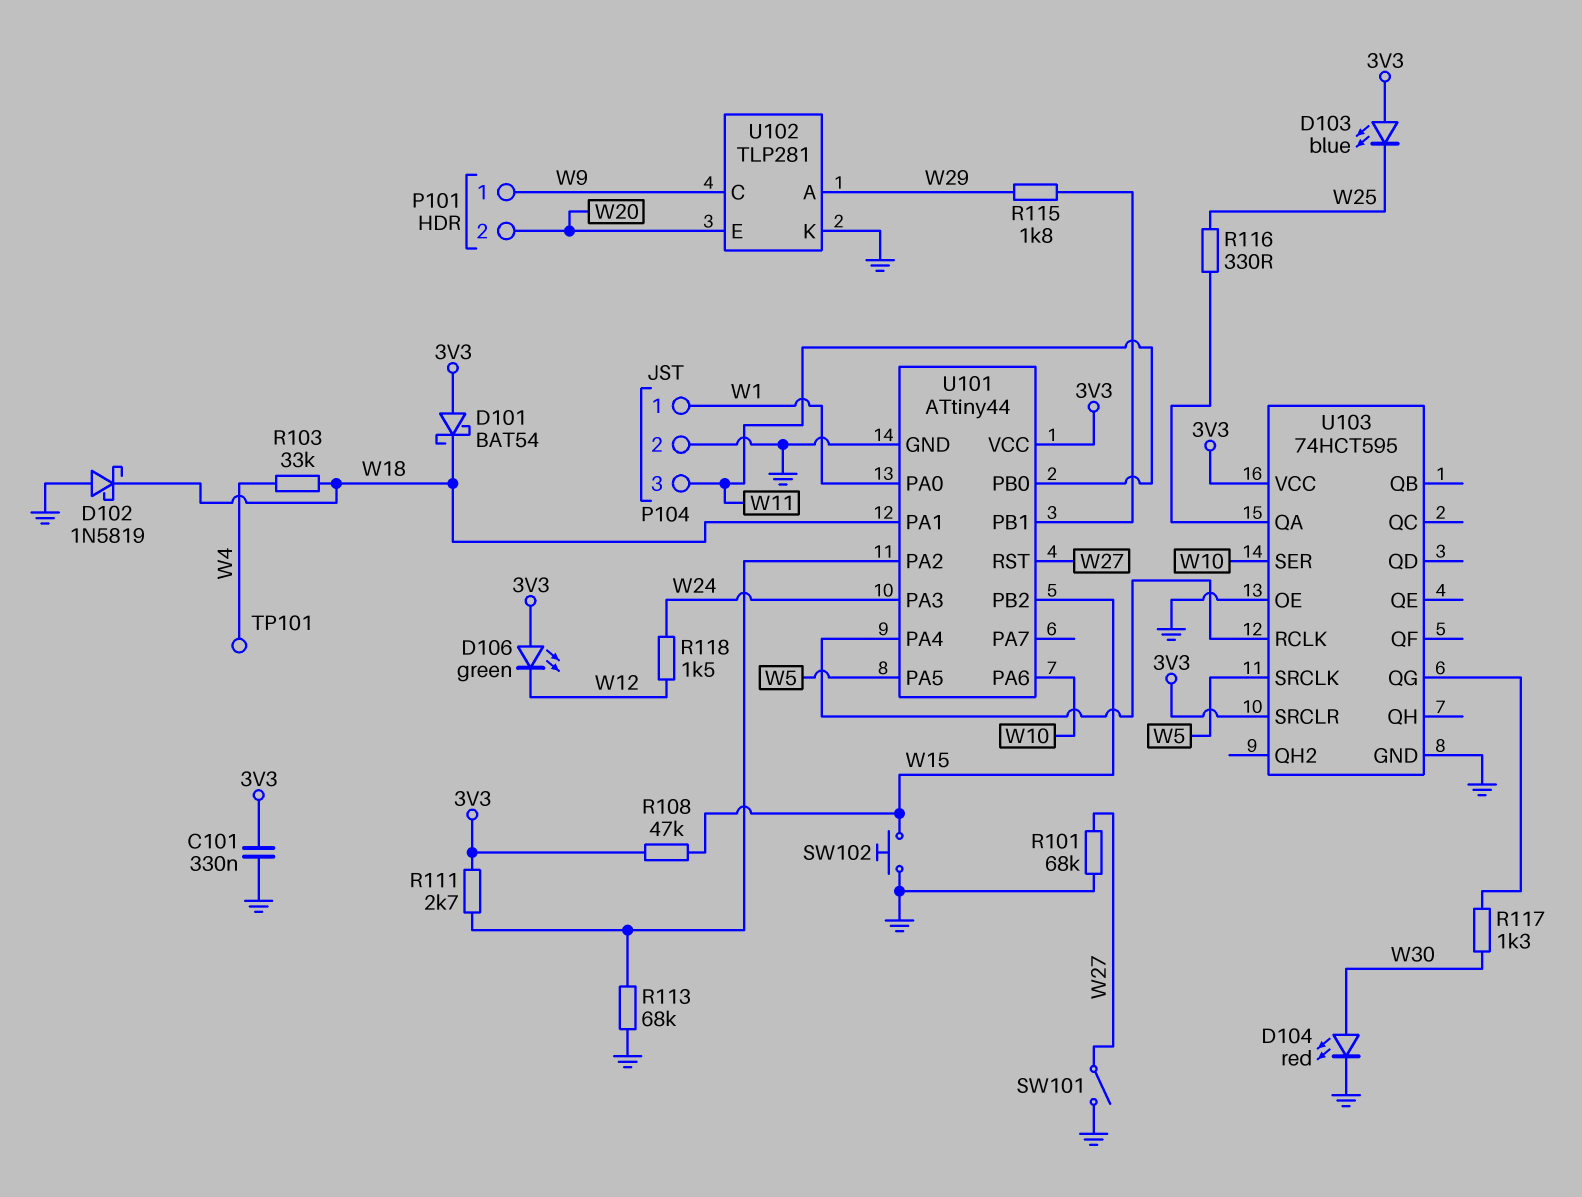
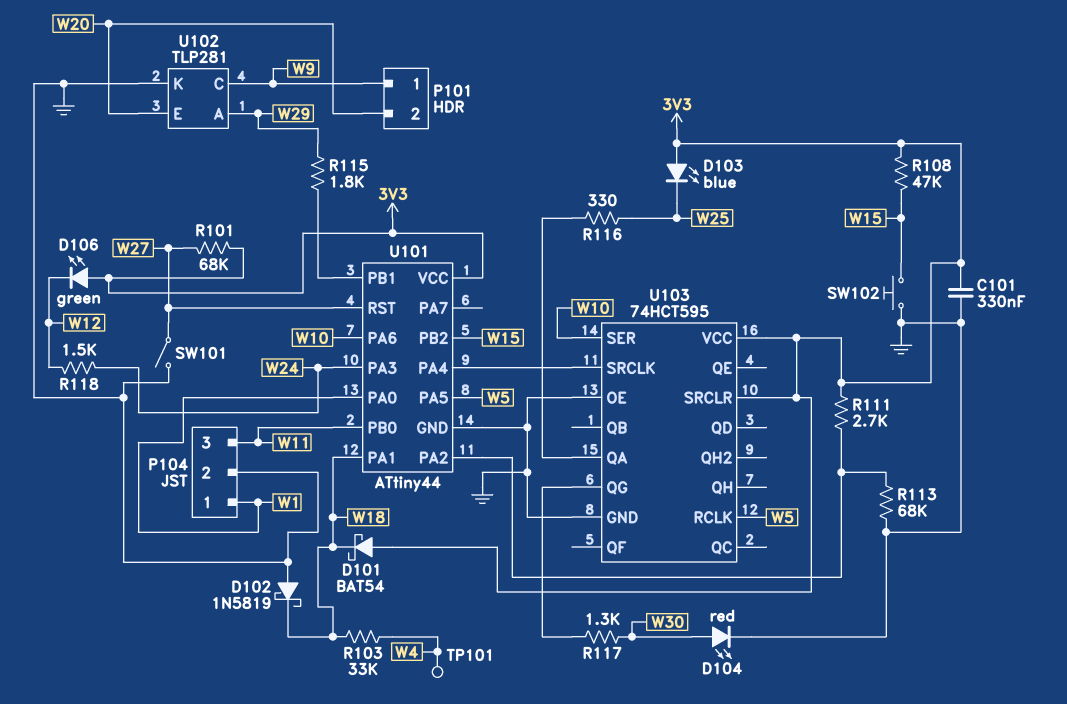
R101: 68k (GND, W27) -> 68k (3V3, W27)
U103 pin RCLK: U101/PA4 -> W5
U103 pin SRCLK: W5 -> U101/PA4

